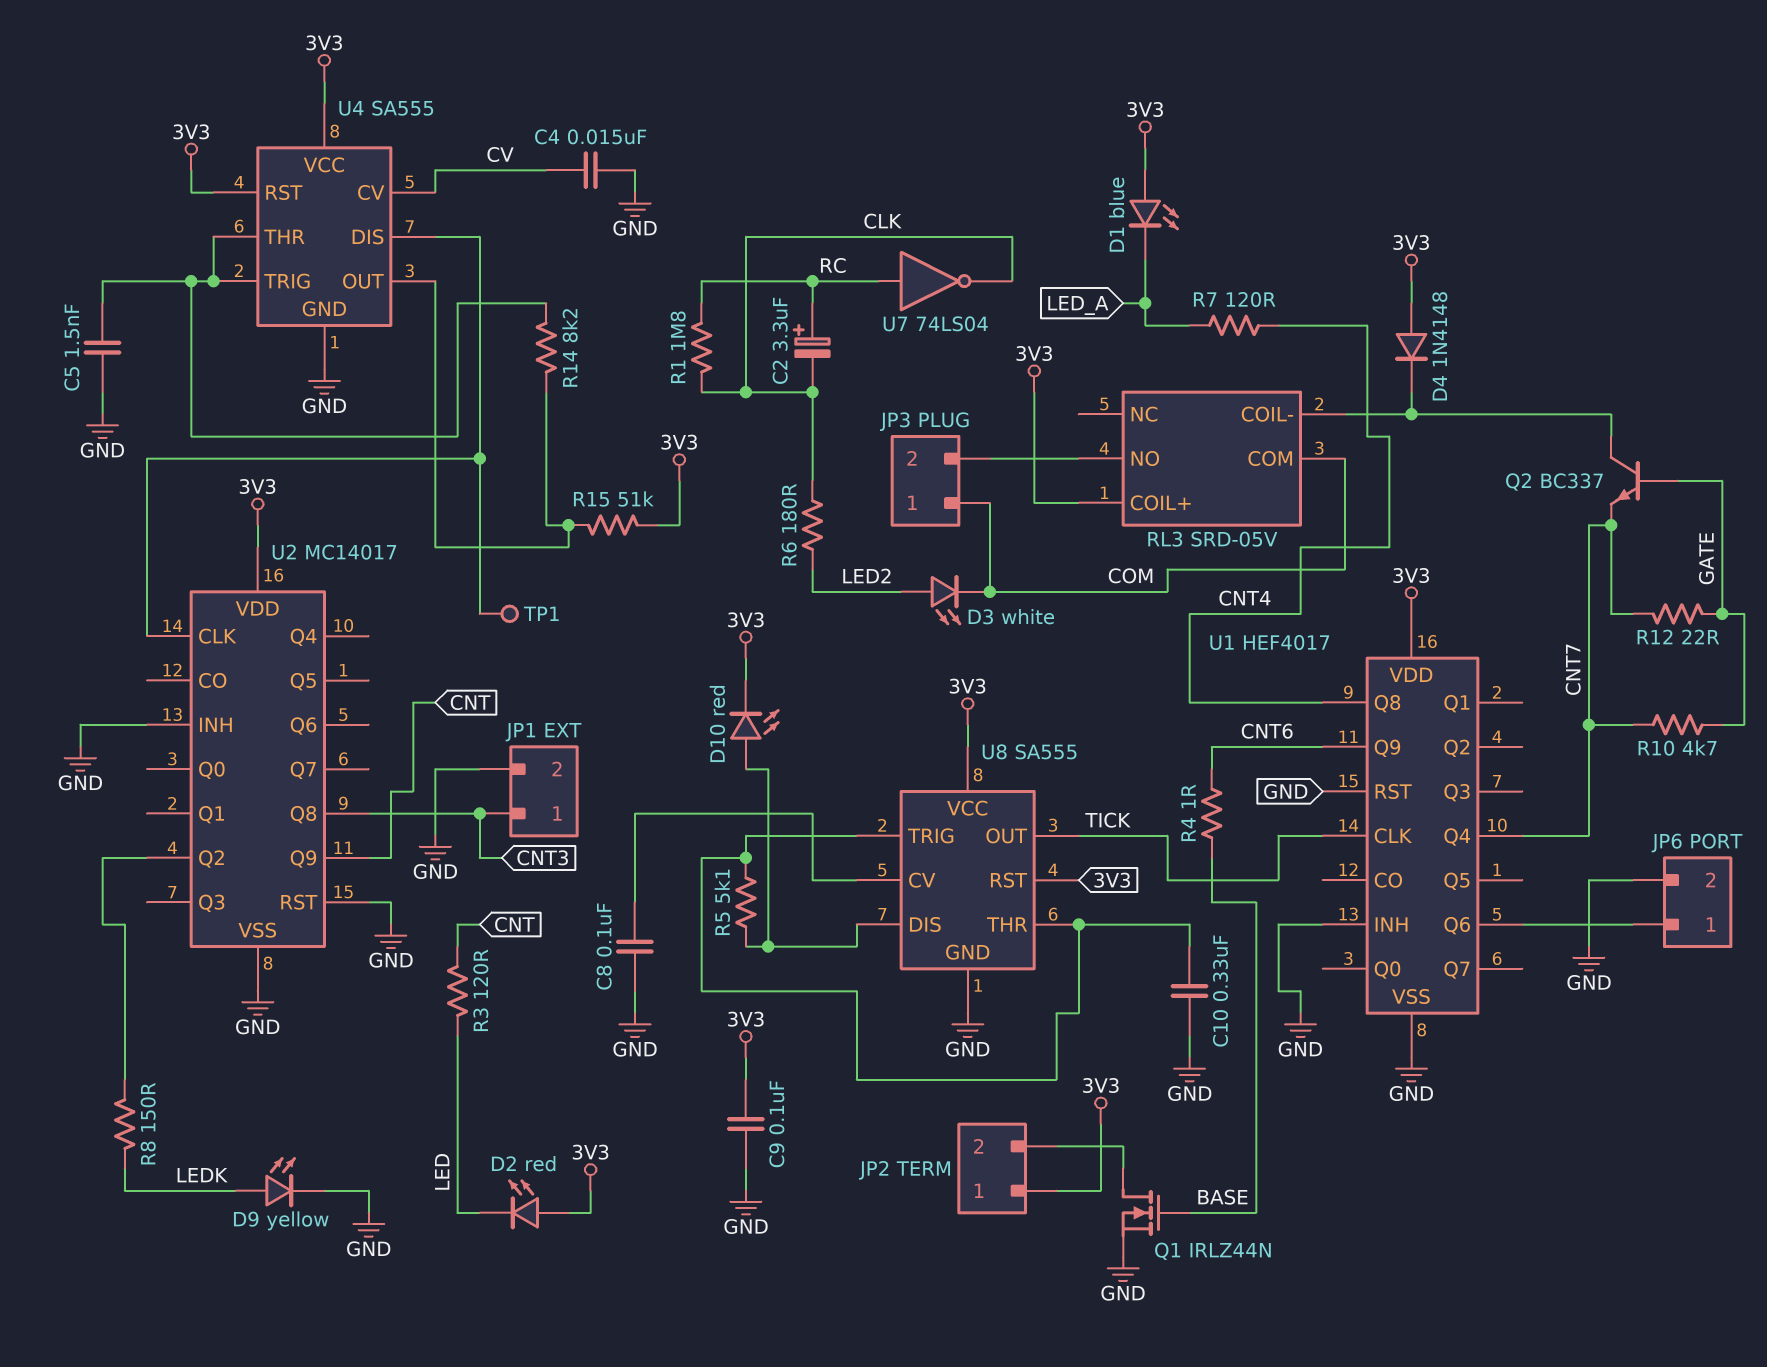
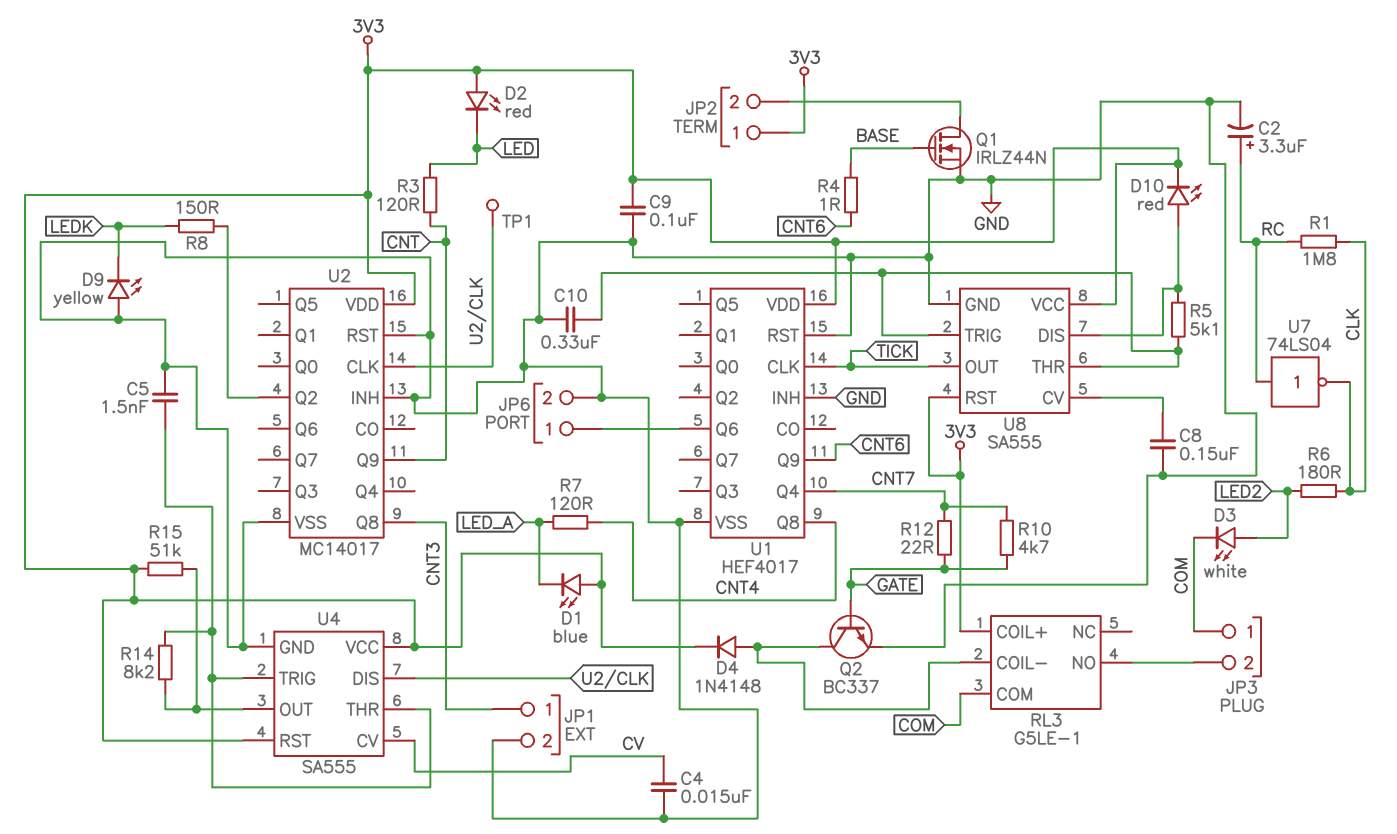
C2: 3.3uF (plus RC, minus CLK) -> 3.3uF (plus RC, minus GND)
C8: 100nF (GND, U8/CV) -> 150nF (GND, U8/CV)
D4: diode 1N4148 (A 3V3, K RL3/COIL-) -> diode 1N4148 (A RL3/COIL-, K 3V3)
D9: LED yellow (A LEDK, K GND) -> LED yellow (A GND, K LEDK)
Q2: NPN BC337 (B GATE, C RL3/COIL-, E CNT7) -> NPN BC337 (B GATE, C RL3/COIL-, E GND)
RL3: SRD-05V -> G5LE-1

